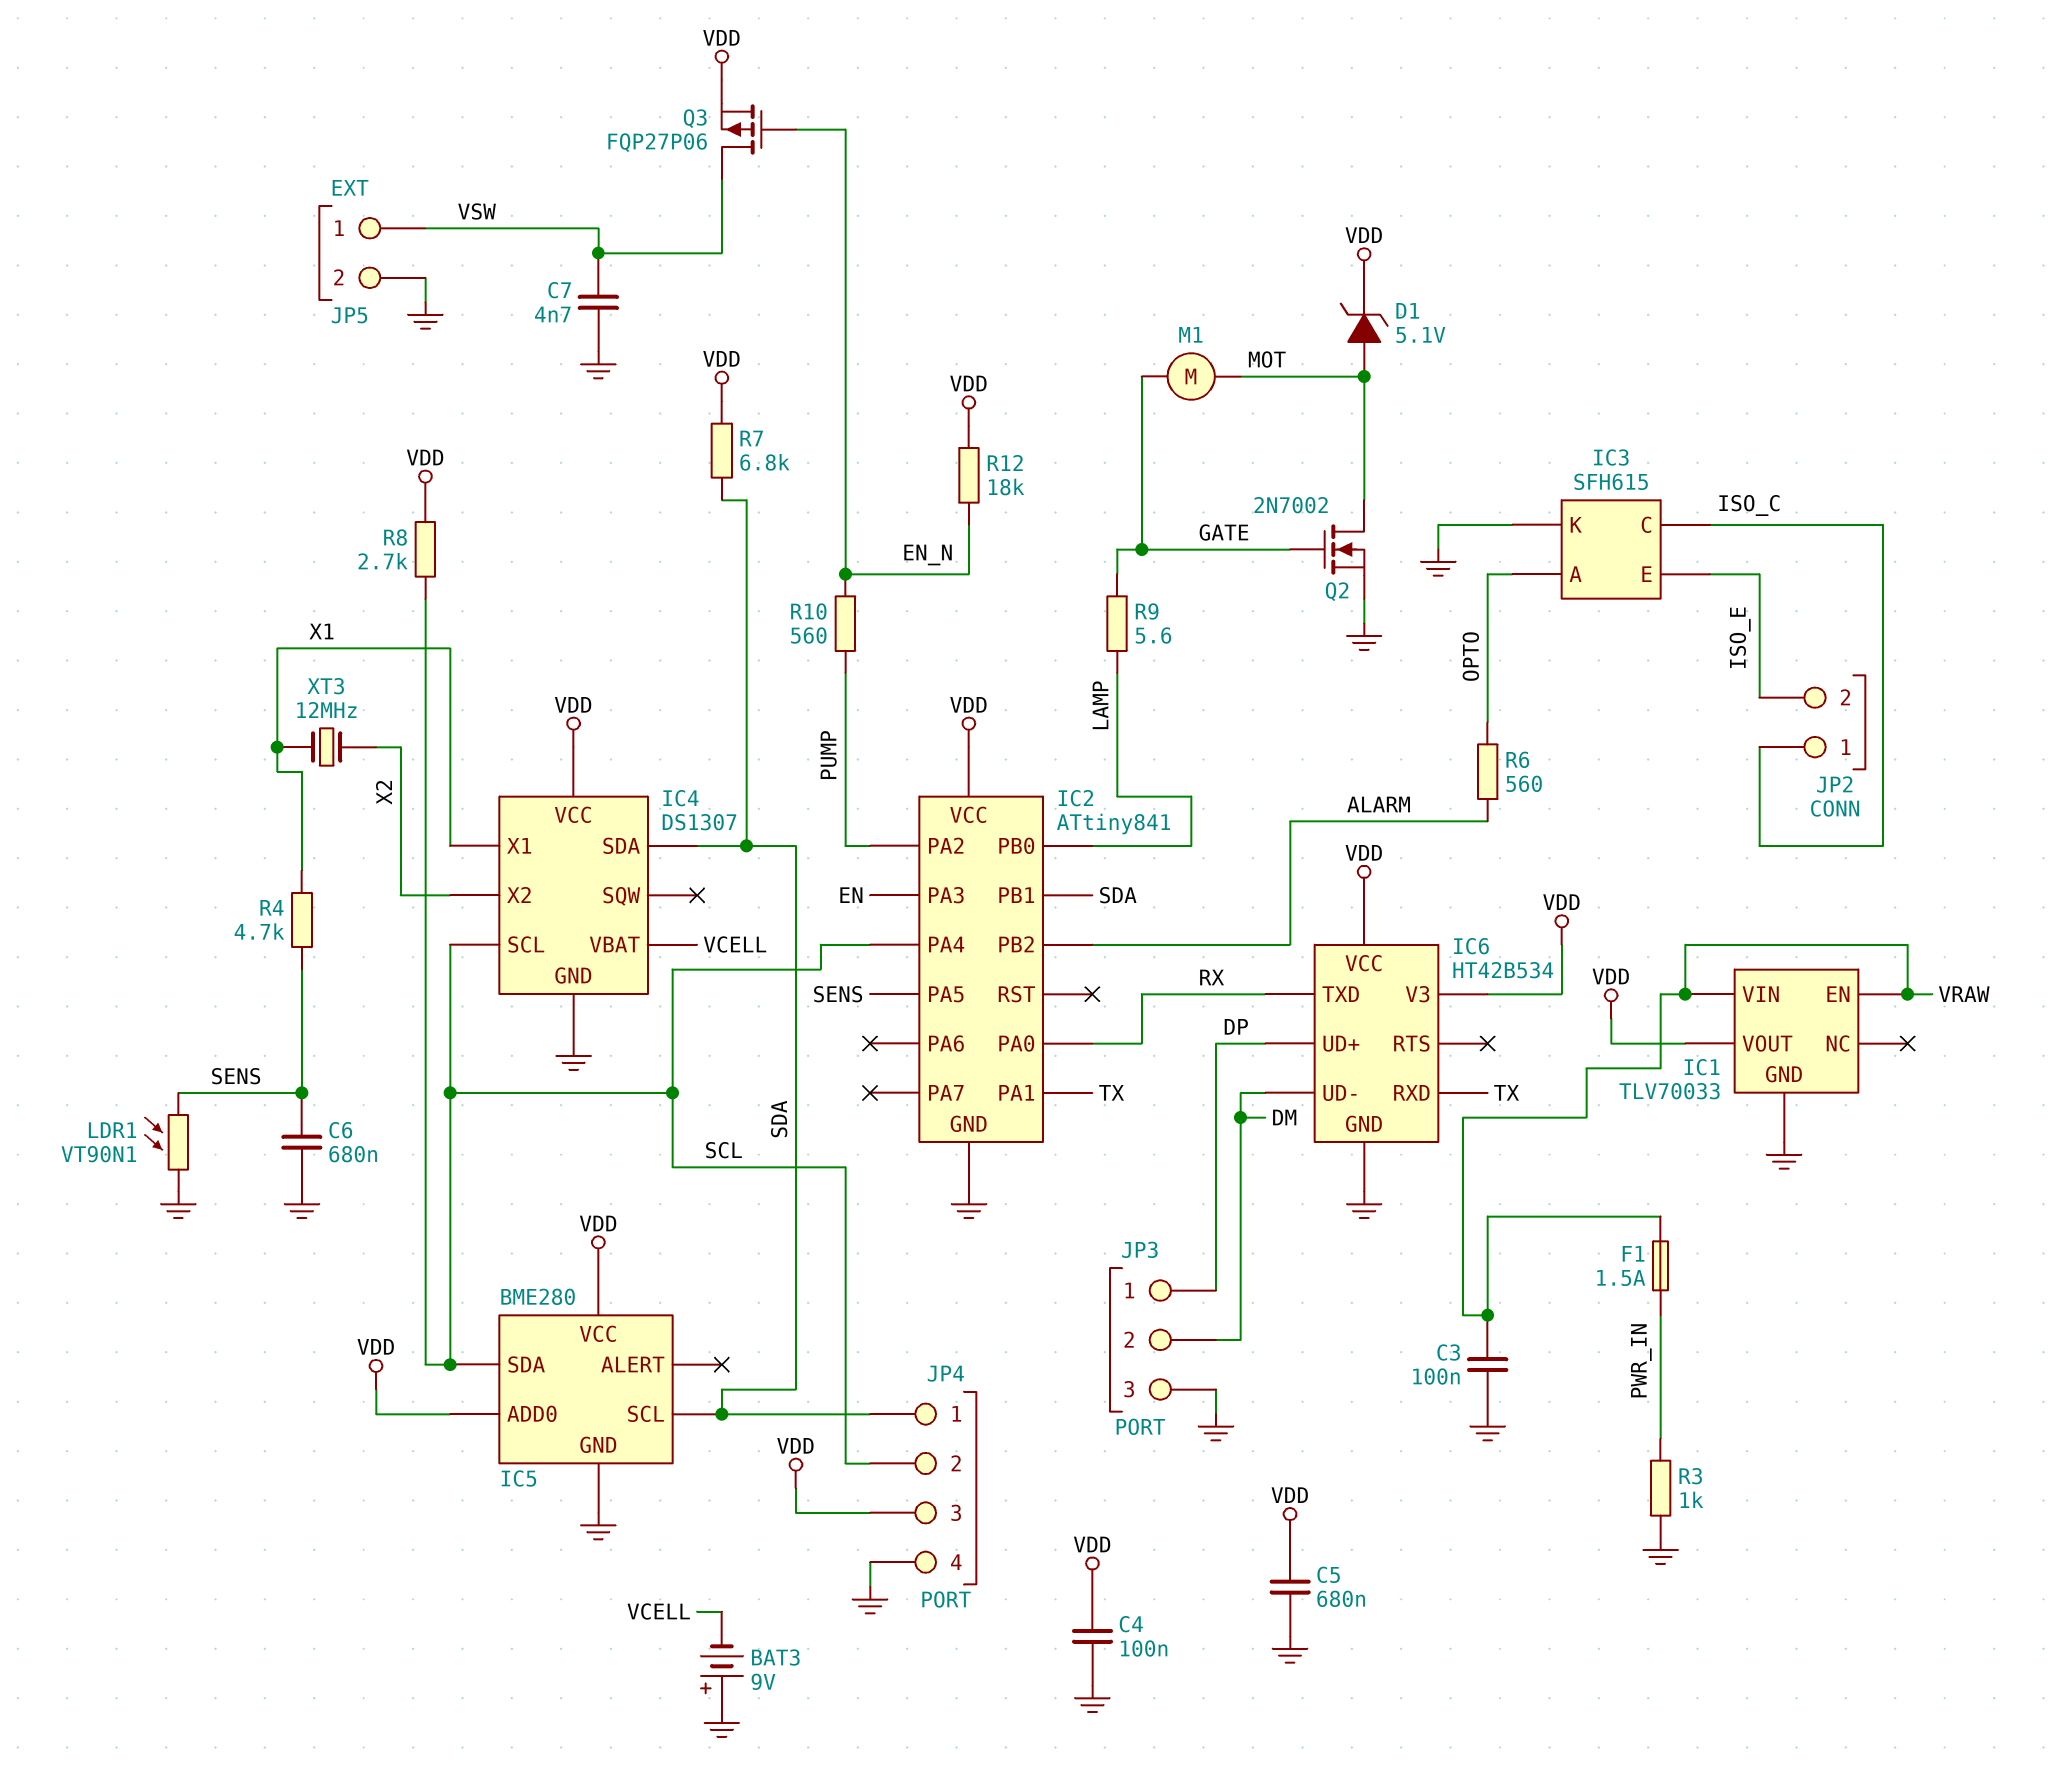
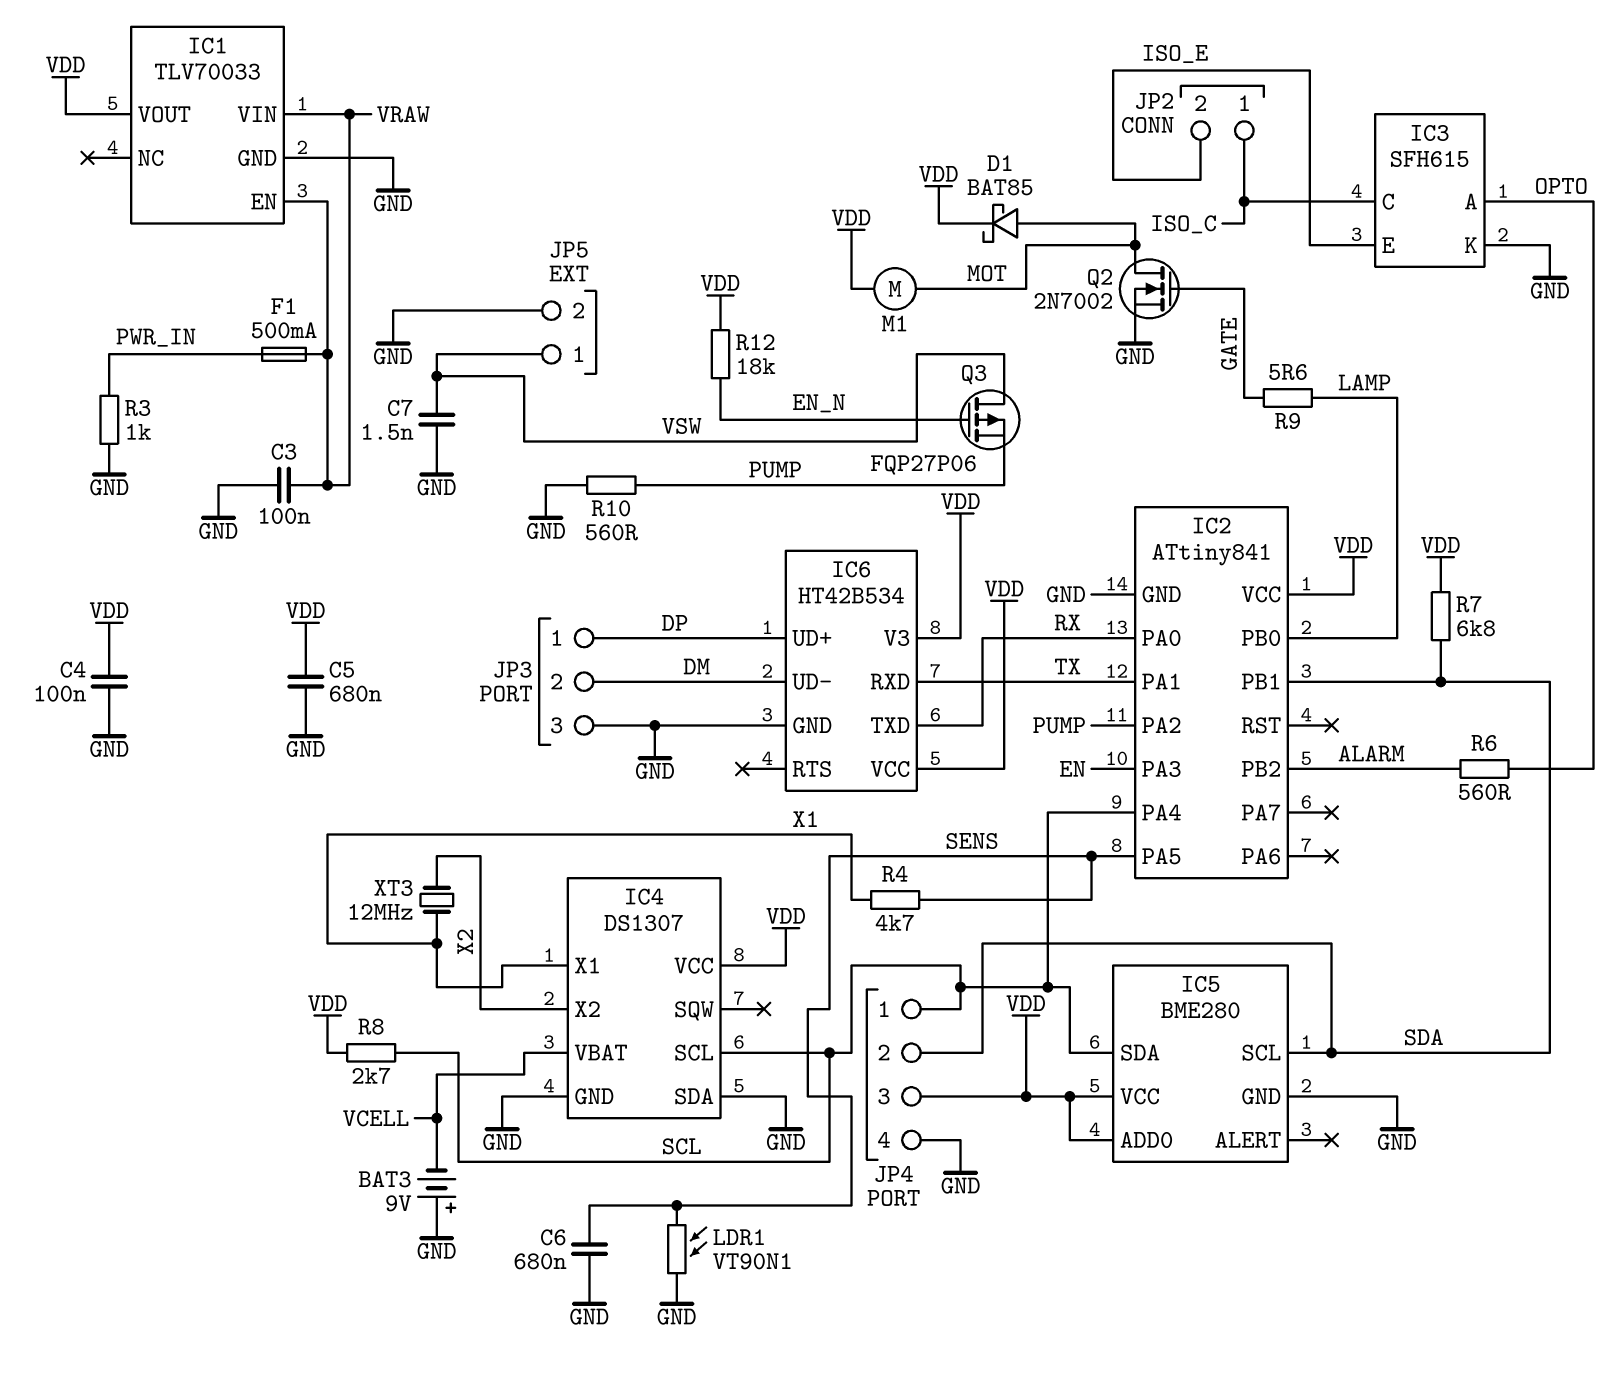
C7: 4.7nF (GND, VSW) -> 1.5nF (GND, VSW)
D1: zener 5.1V (A MOT, K VDD) -> schottky BAT85 (A MOT, K VDD)
F1: 1.5A (PWR_IN, VRAW) -> 500mA (PWR_IN, VRAW)
IC4 pin SDA: SDA -> GND
JP4 pin 1: SDA -> SCL
JP4 pin 2: SCL -> SDA
M1: motor (GATE, MOT) -> motor (MOT, VDD)
Q3: PMOS FQP27P06 (G EN_N, D VSW, S VDD) -> PMOS FQP27P06 (G EN_N, D VSW, S PUMP)
R10: 560 (EN_N, PUMP) -> 560 (GND, PUMP)

